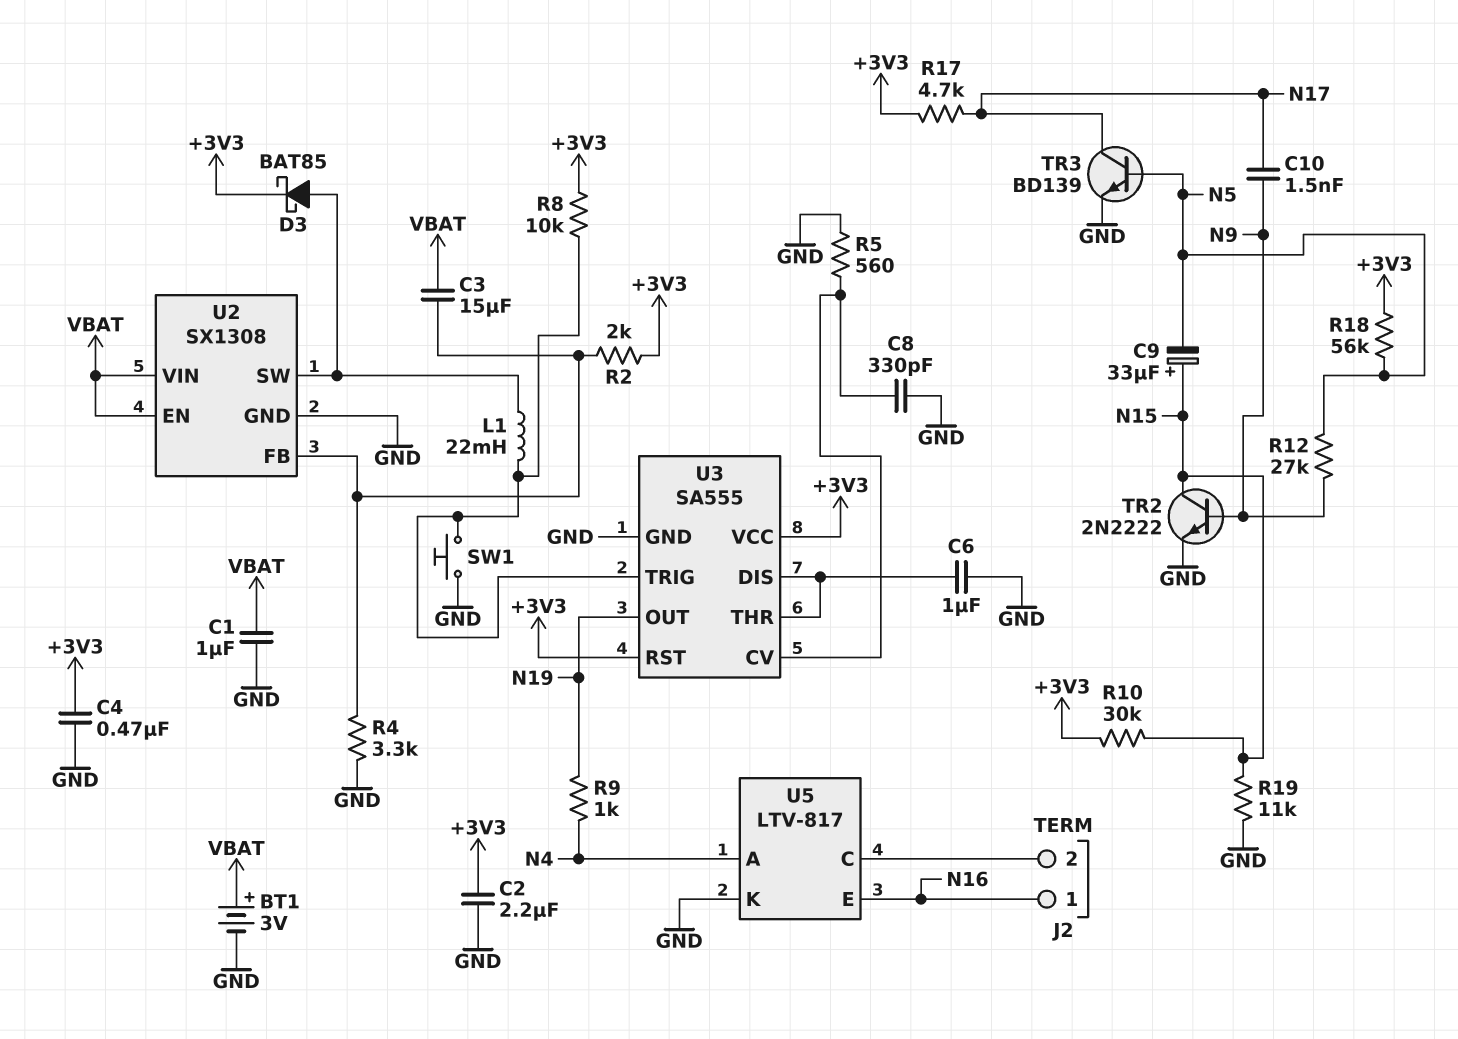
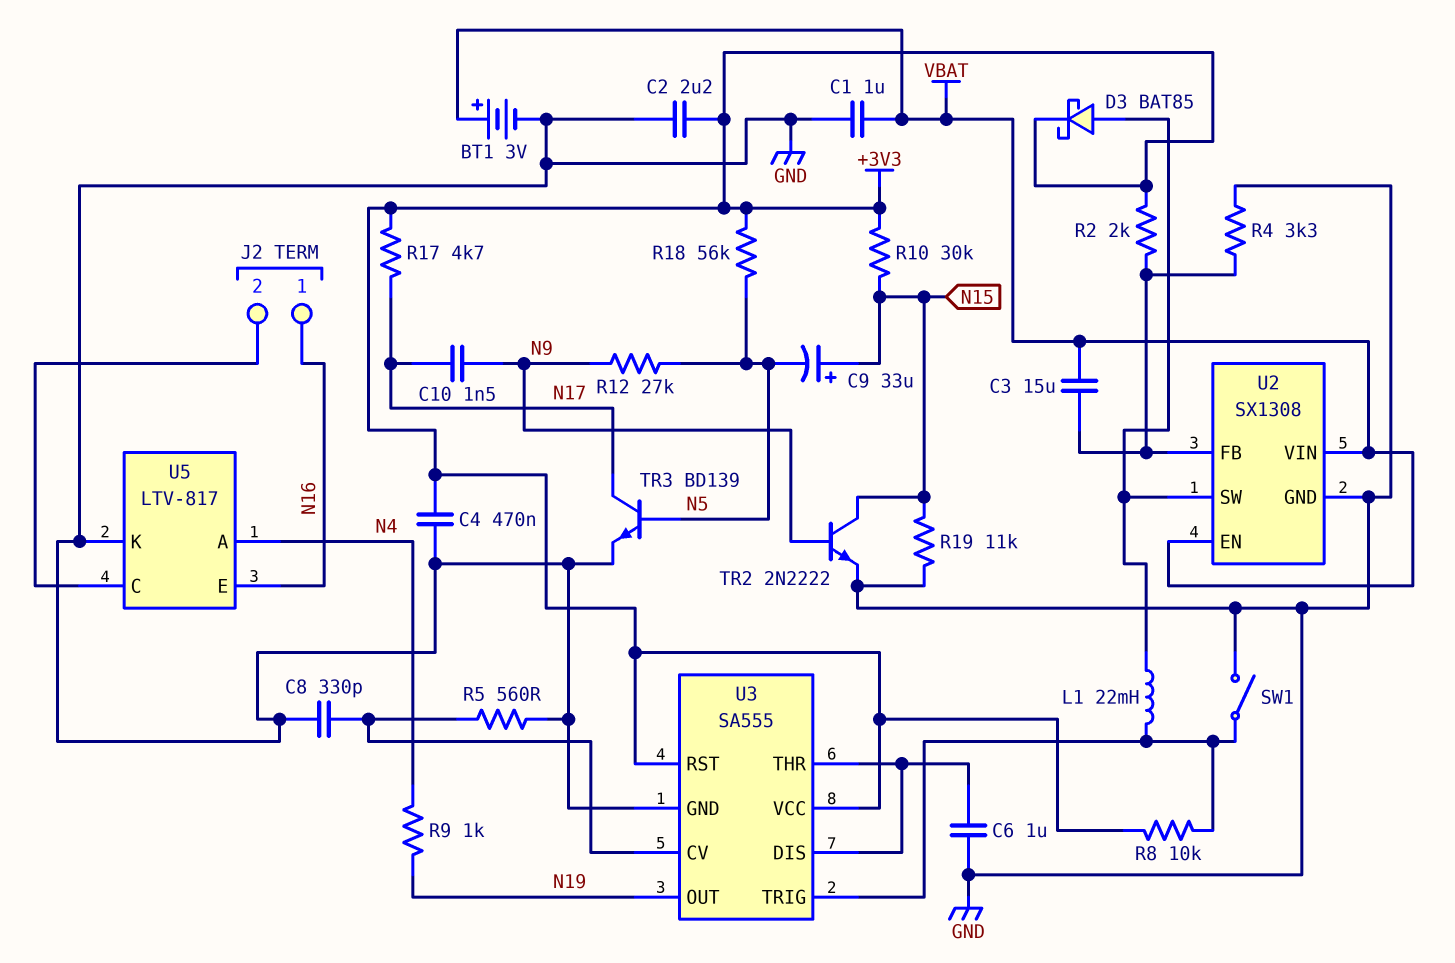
SW1: button (GND, U3/TRIG) -> switch (GND, U3/TRIG)

